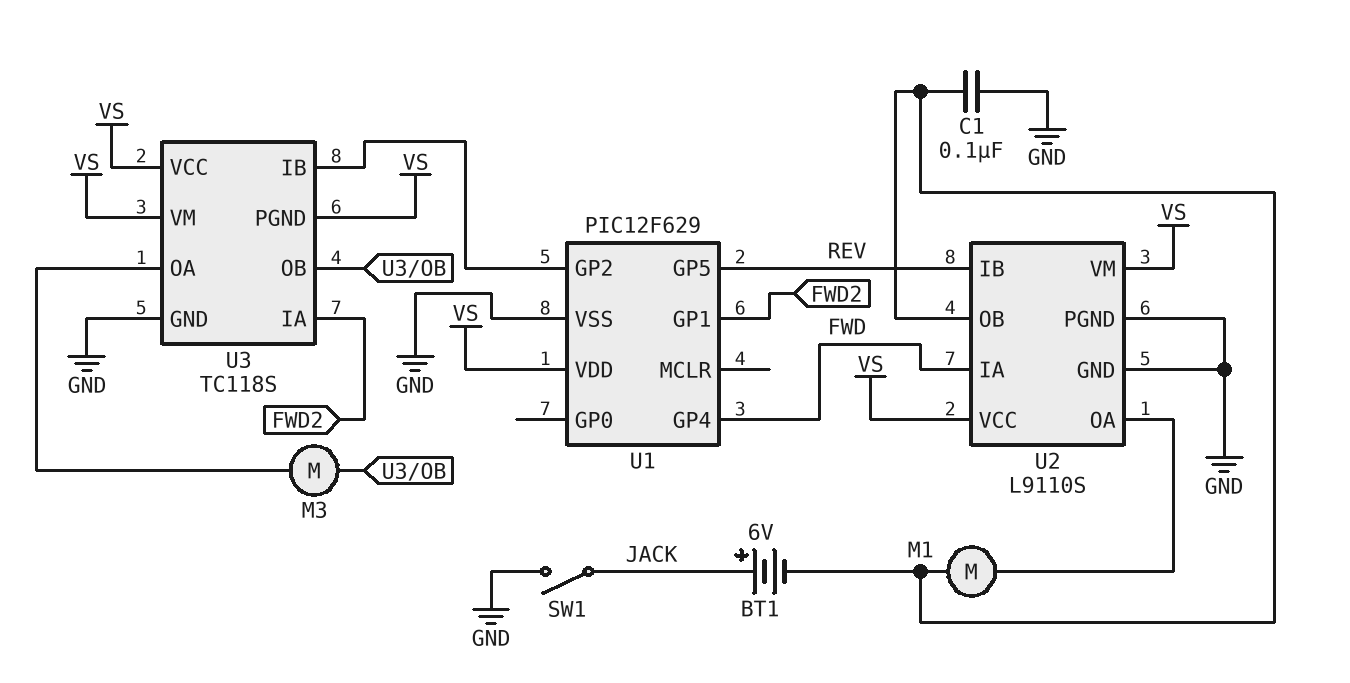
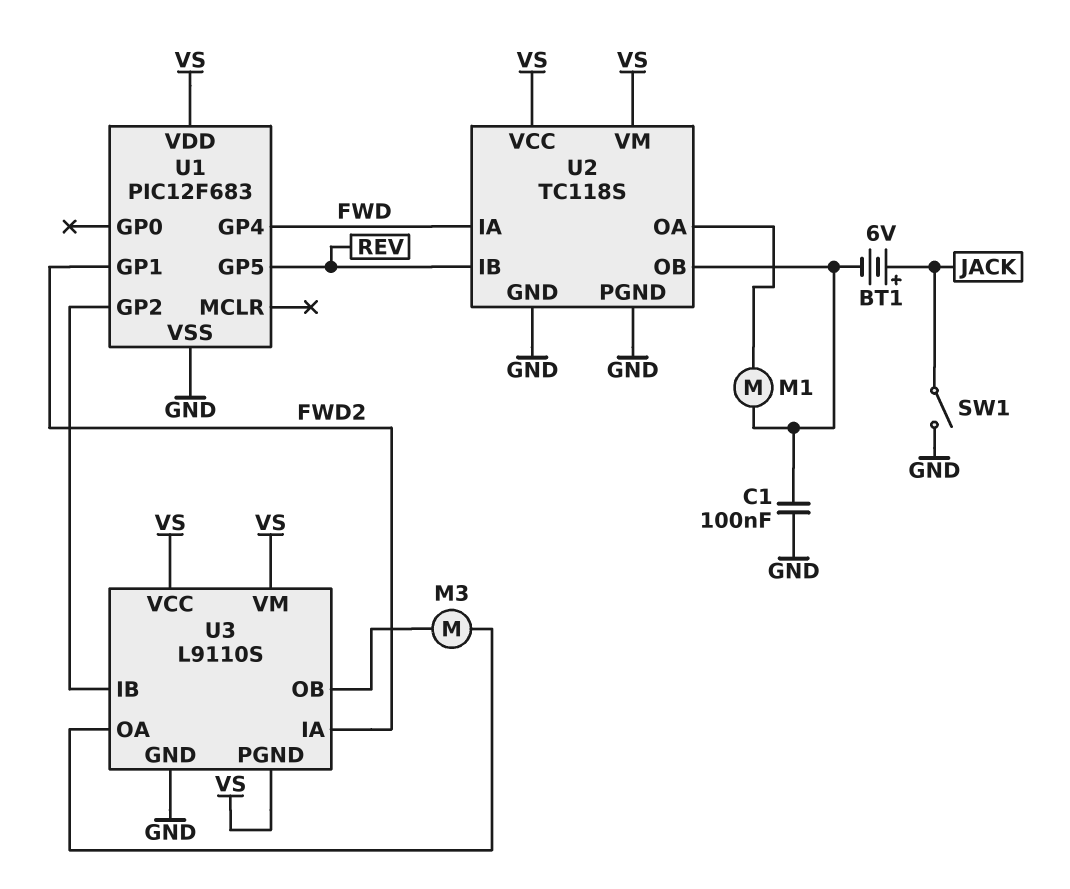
U1: PIC12F629 -> PIC12F683
U2: L9110S -> TC118S
U3: TC118S -> L9110S

